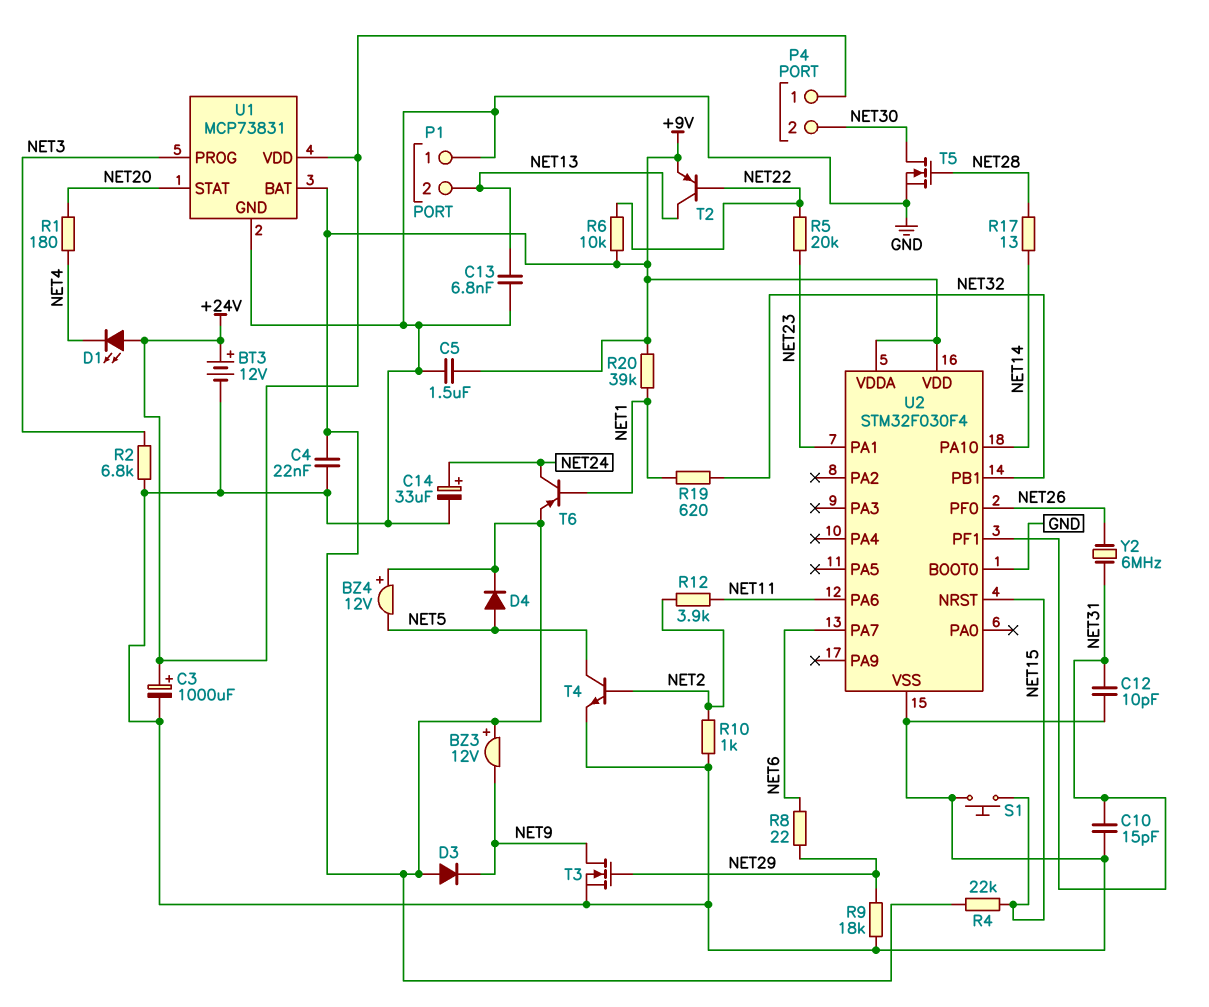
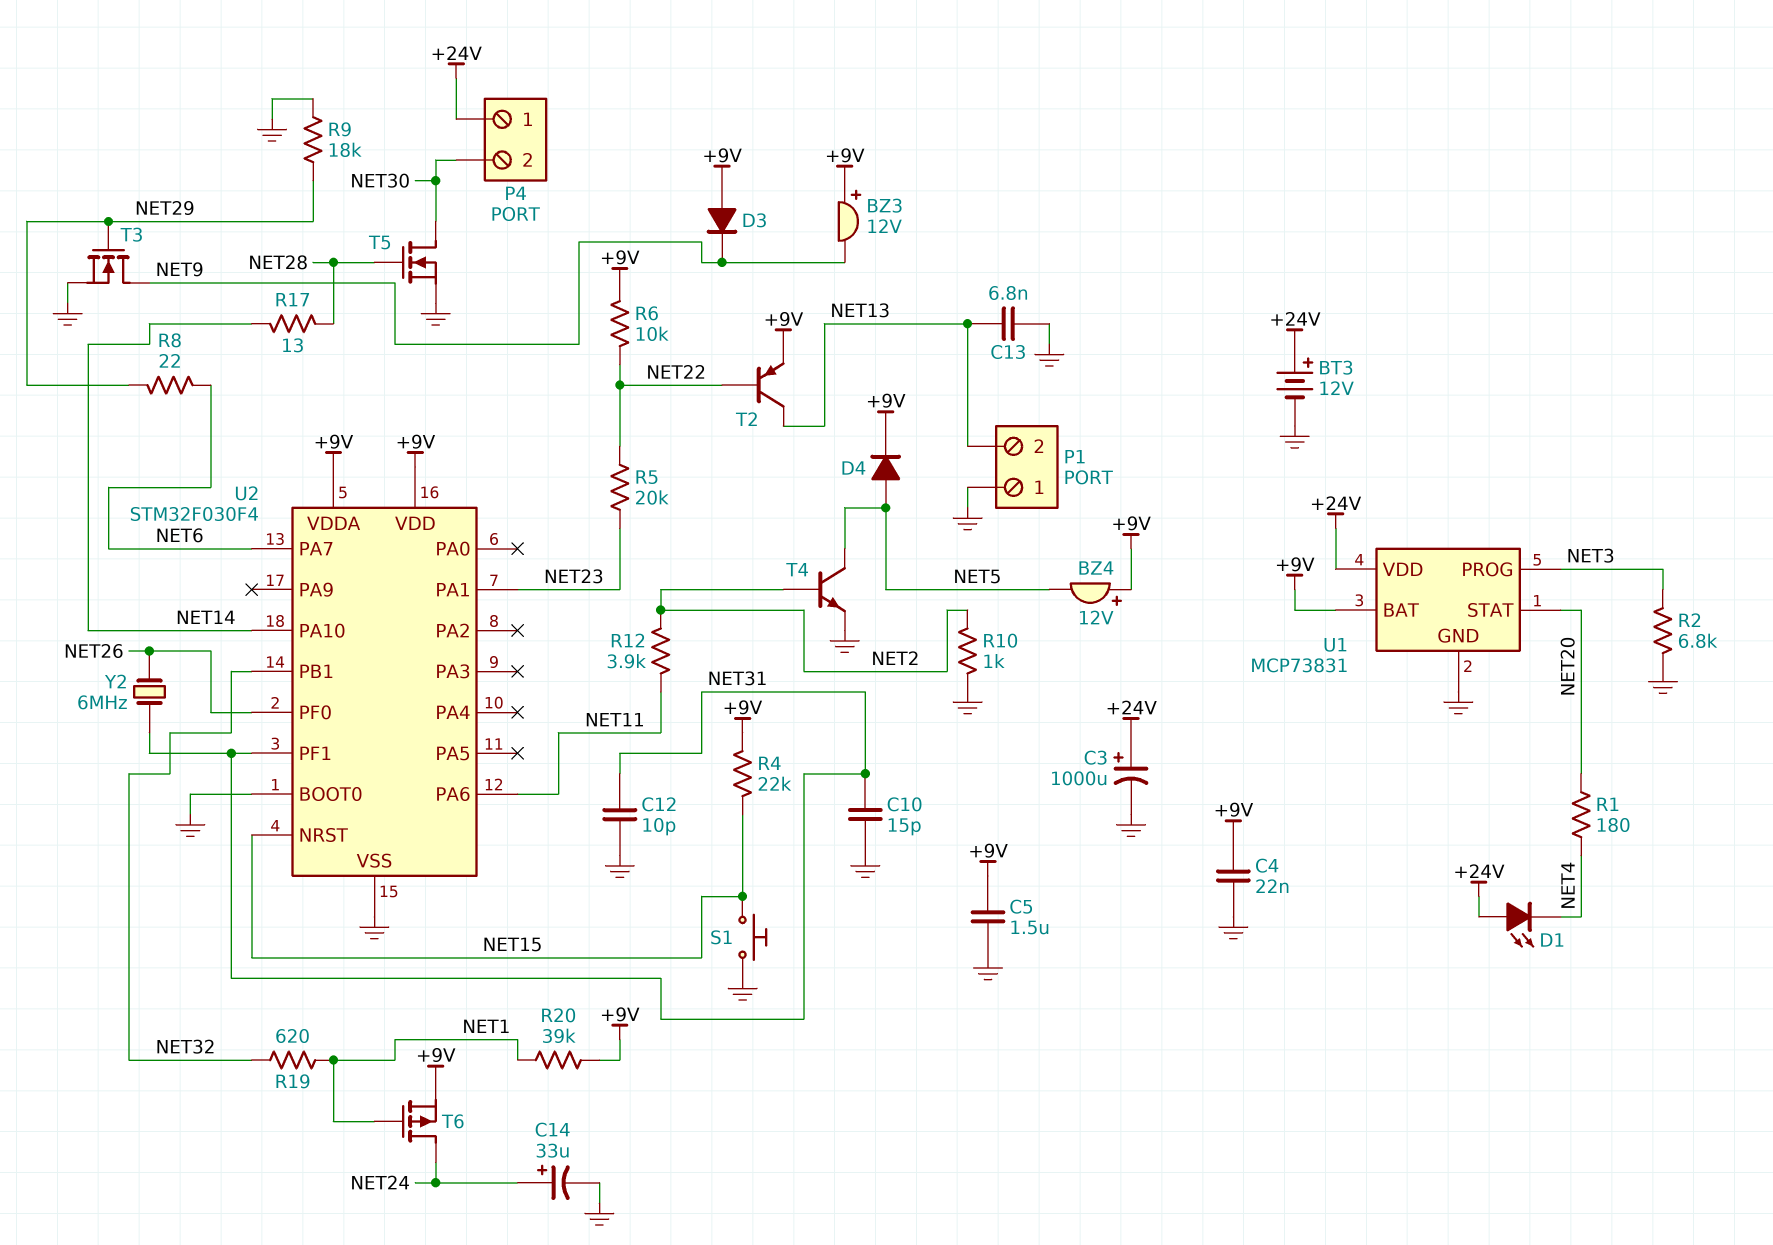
T6: PNP (B NET1, C NET24, E +9V) -> PMOS (G NET1, D NET24, S +9V)

